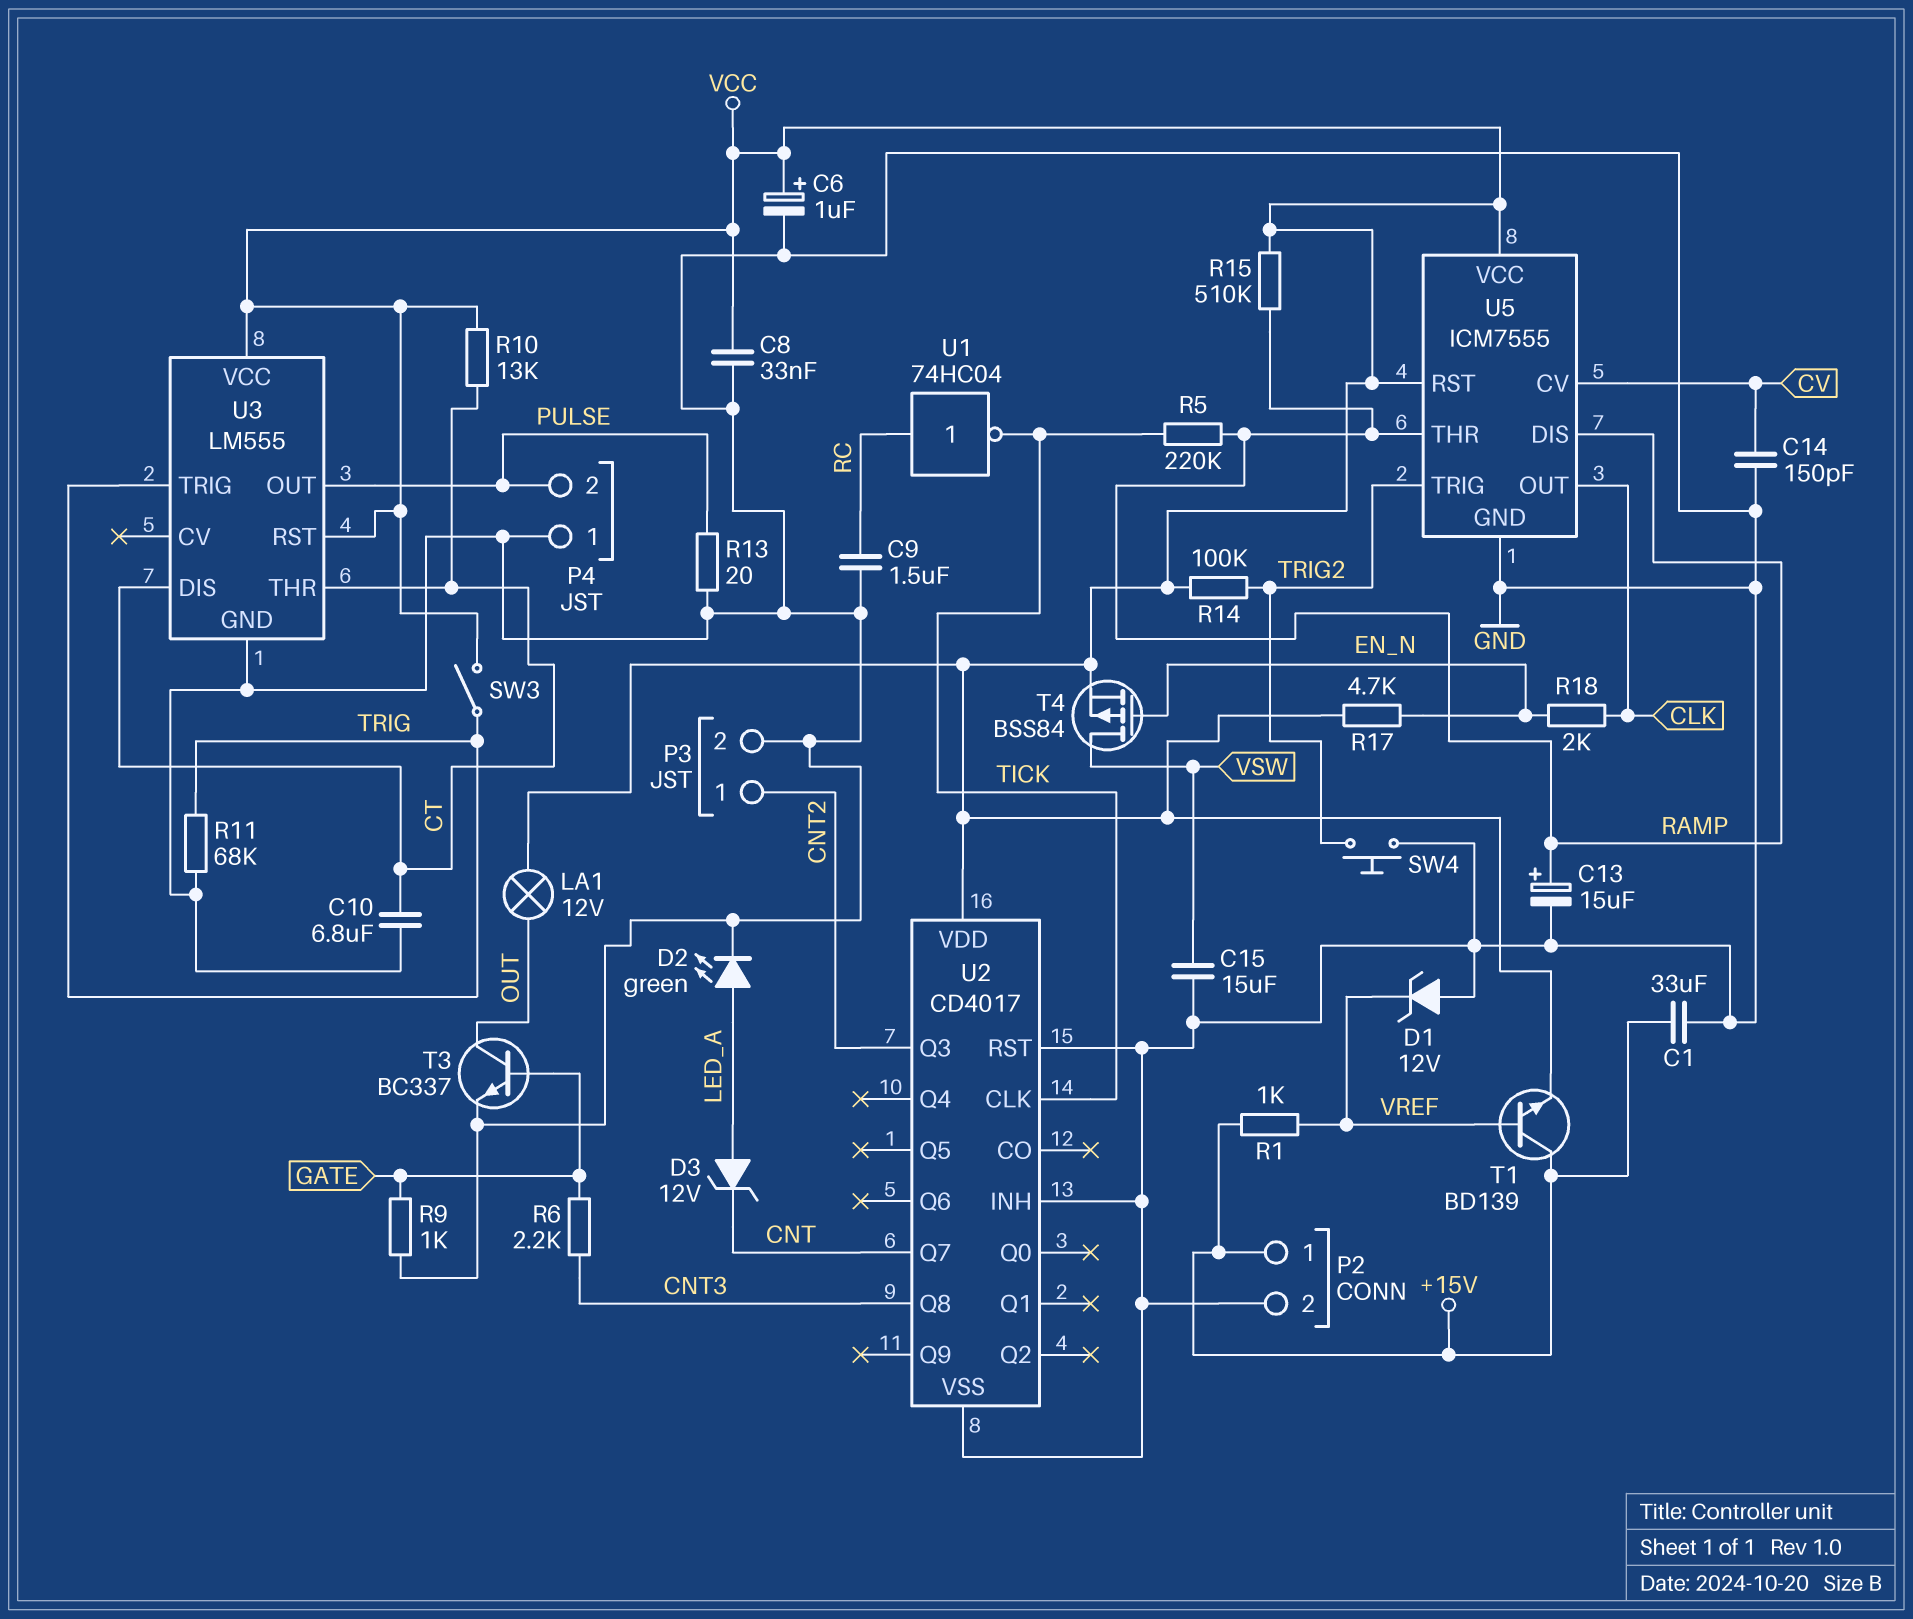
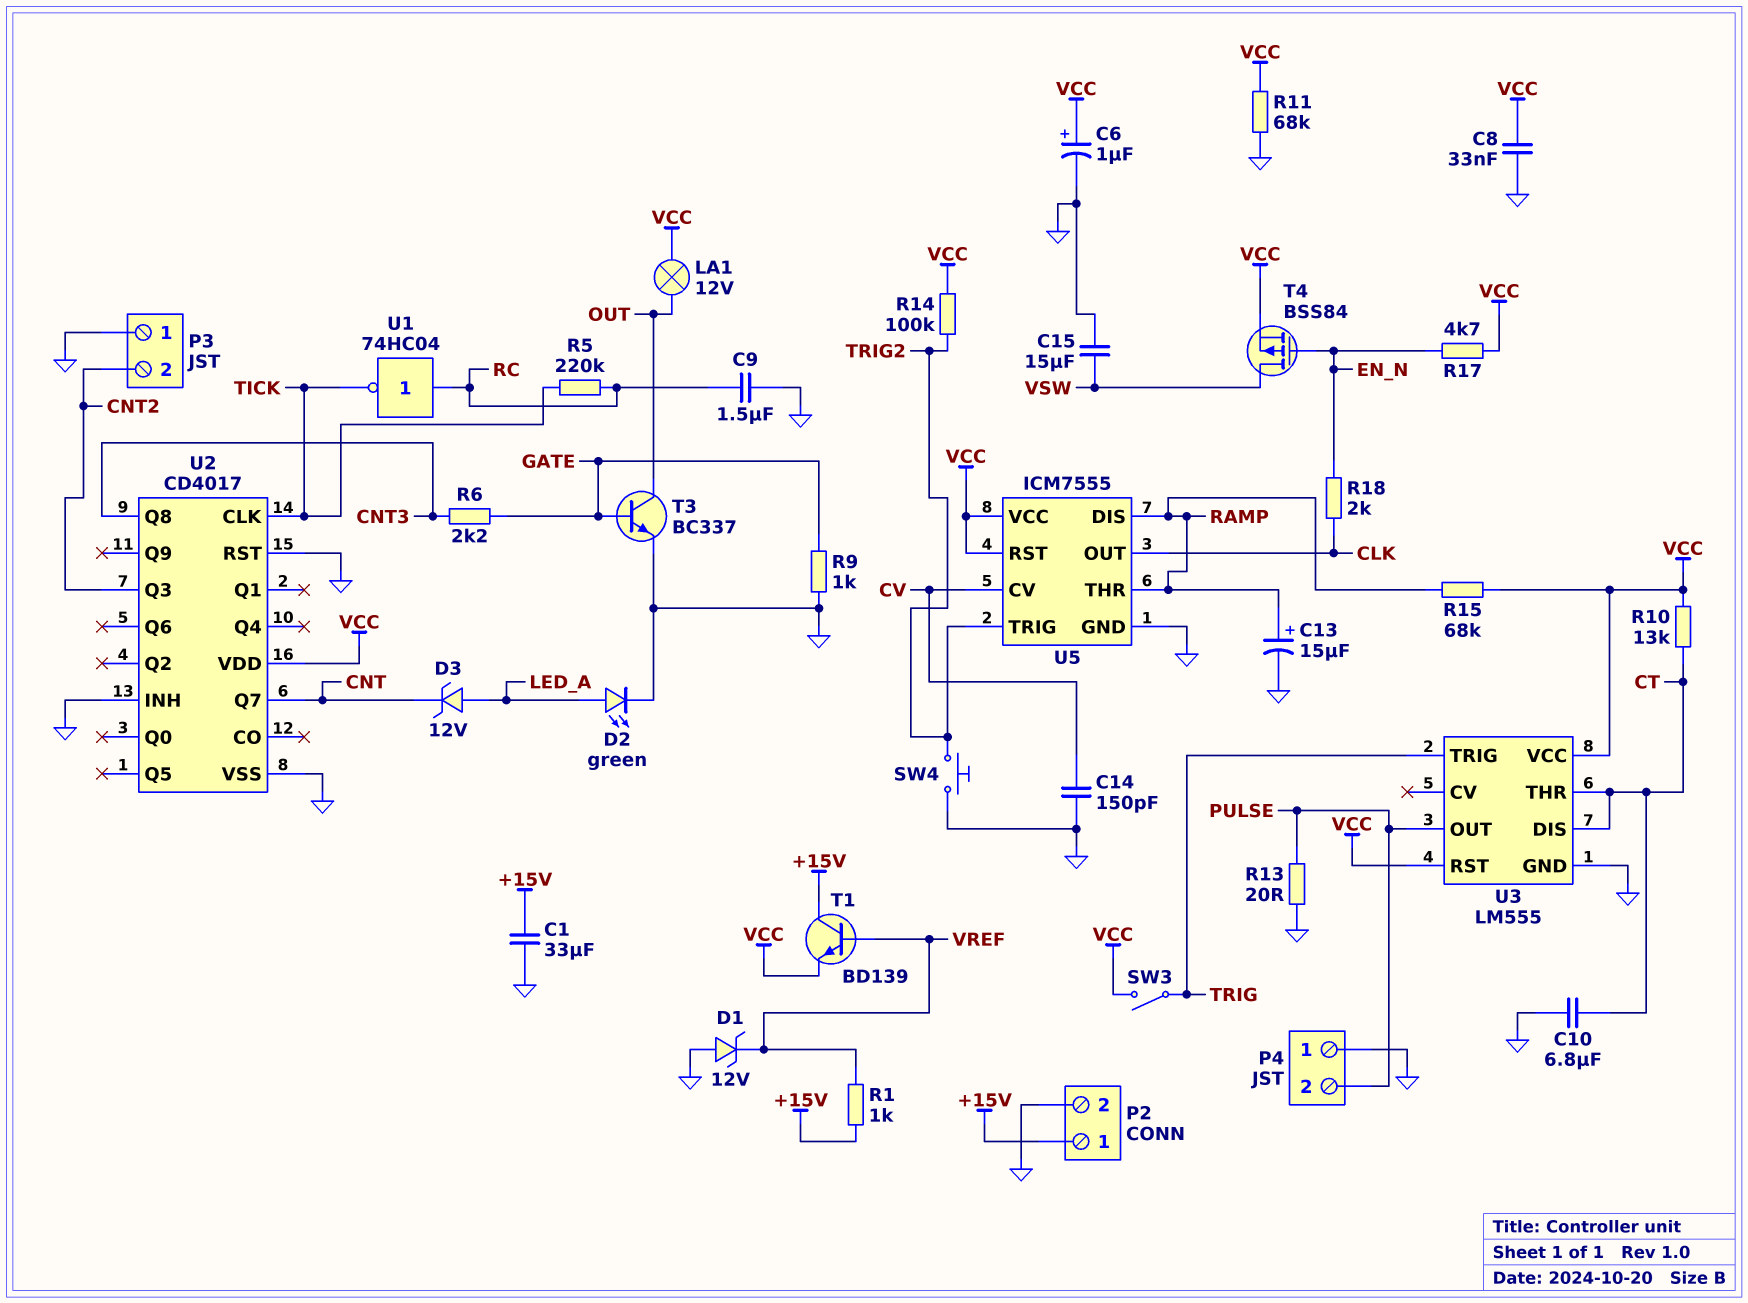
P3 pin 1: CNT2 -> GND
P3 pin 2: GND -> CNT2
R5: 220k (RAMP, TICK) -> 220k (RC, TICK)
R11: 68k (GND, TRIG) -> 68k (GND, VCC)
R15: 510k (RAMP, VCC) -> 68k (RAMP, VCC)

